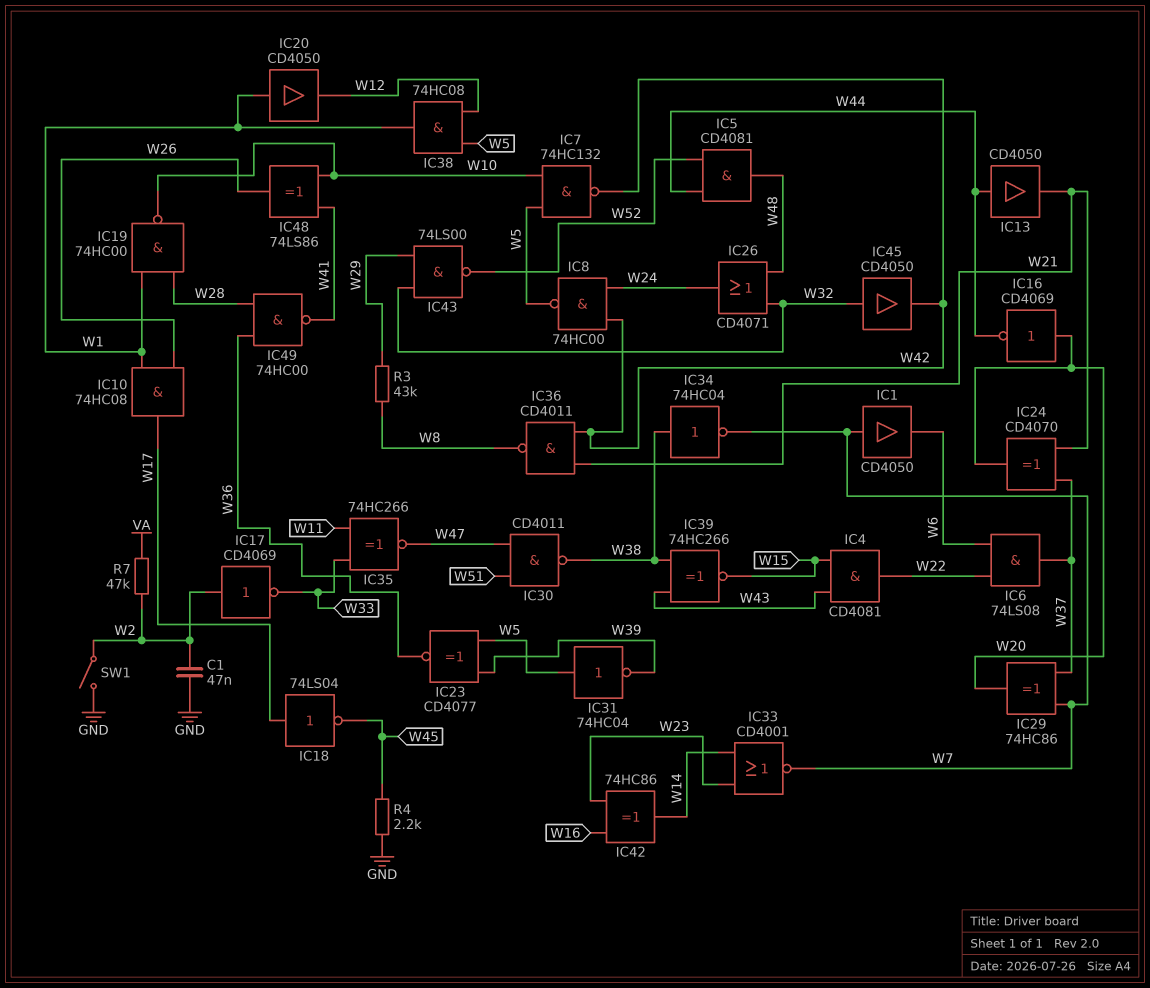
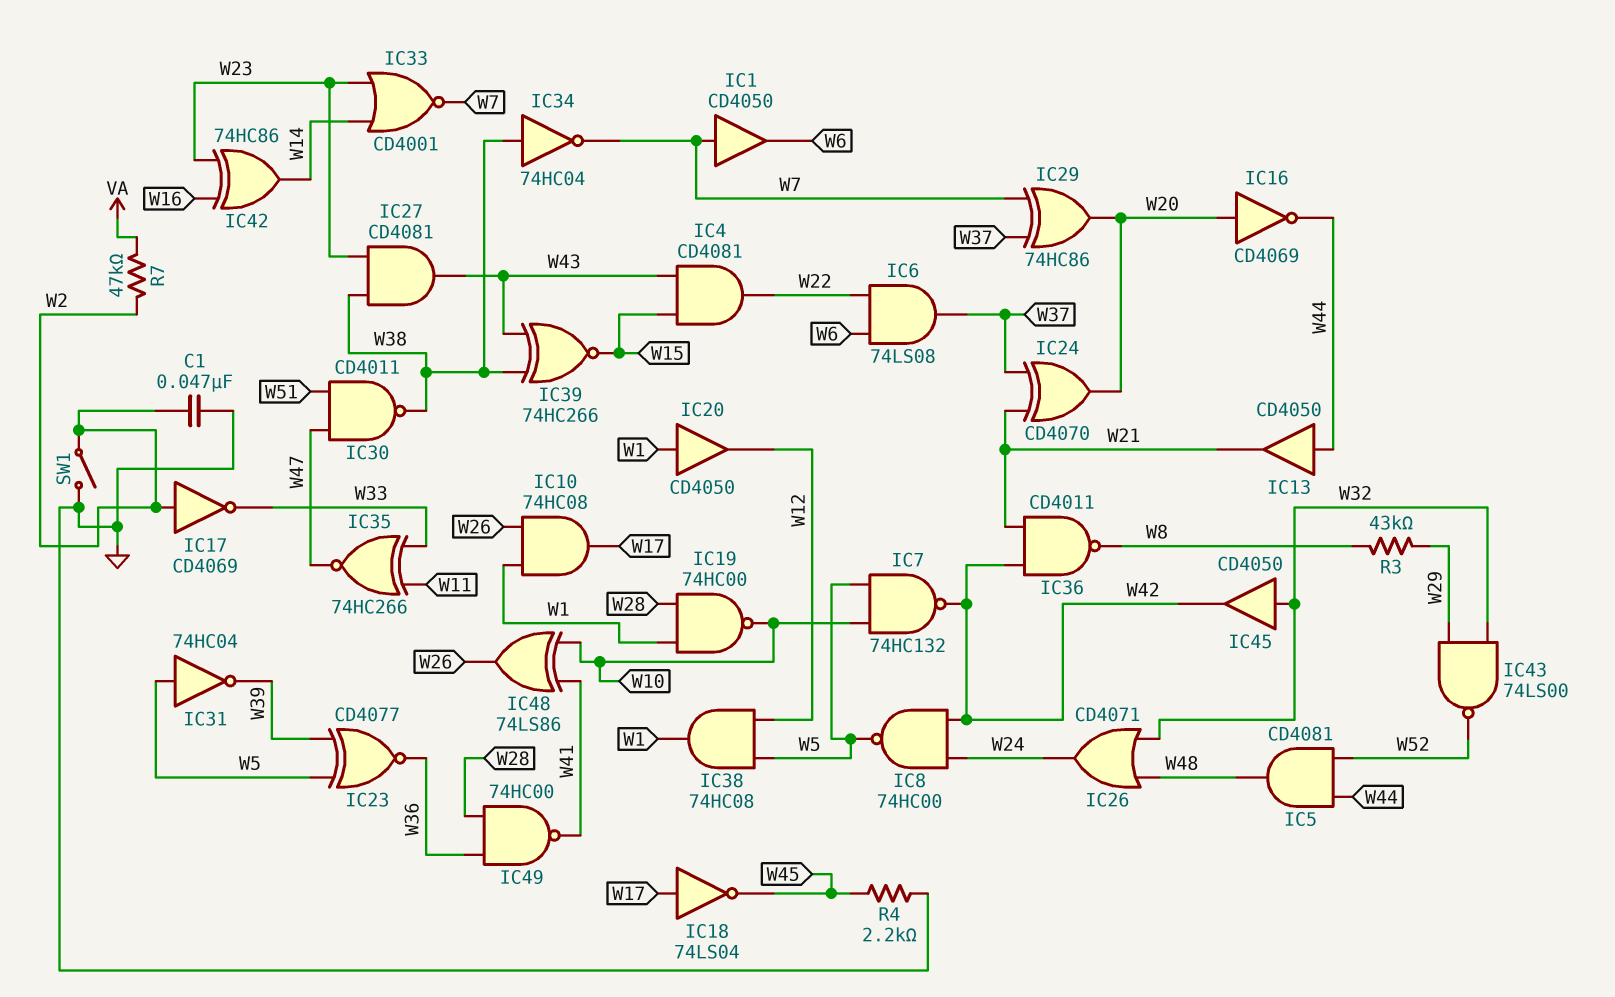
IC27: none -> AND CD4081 (in W23, in W38, out W43)

